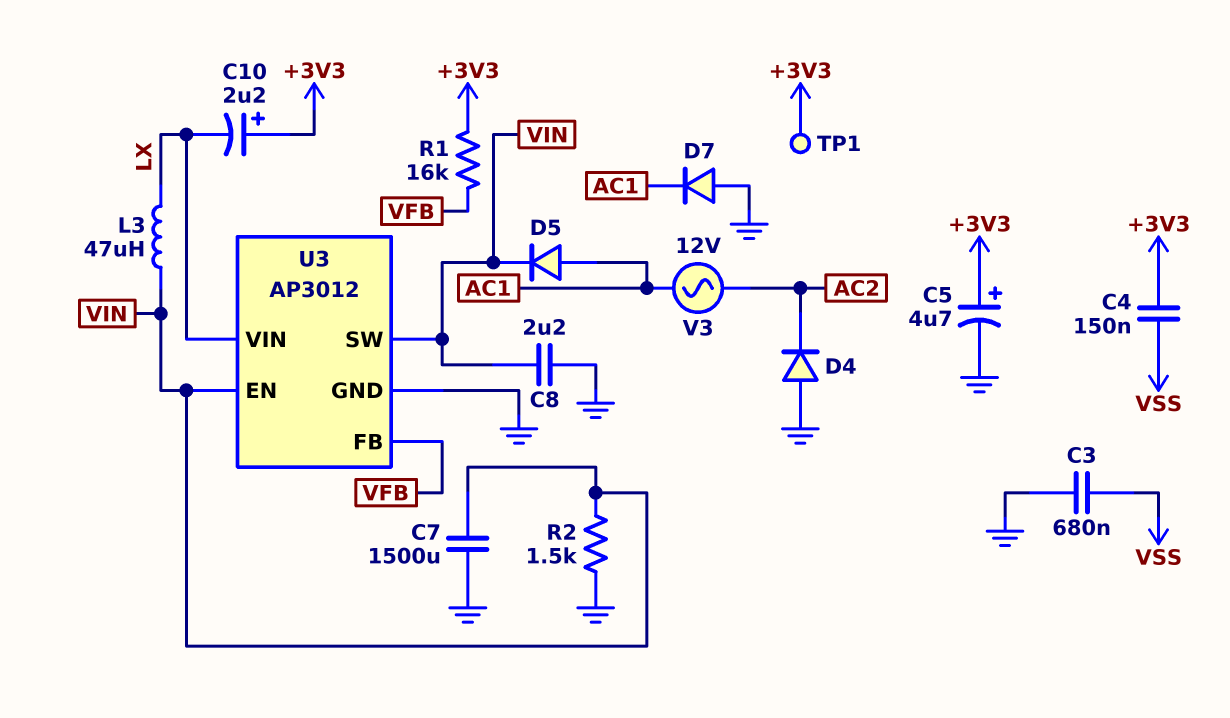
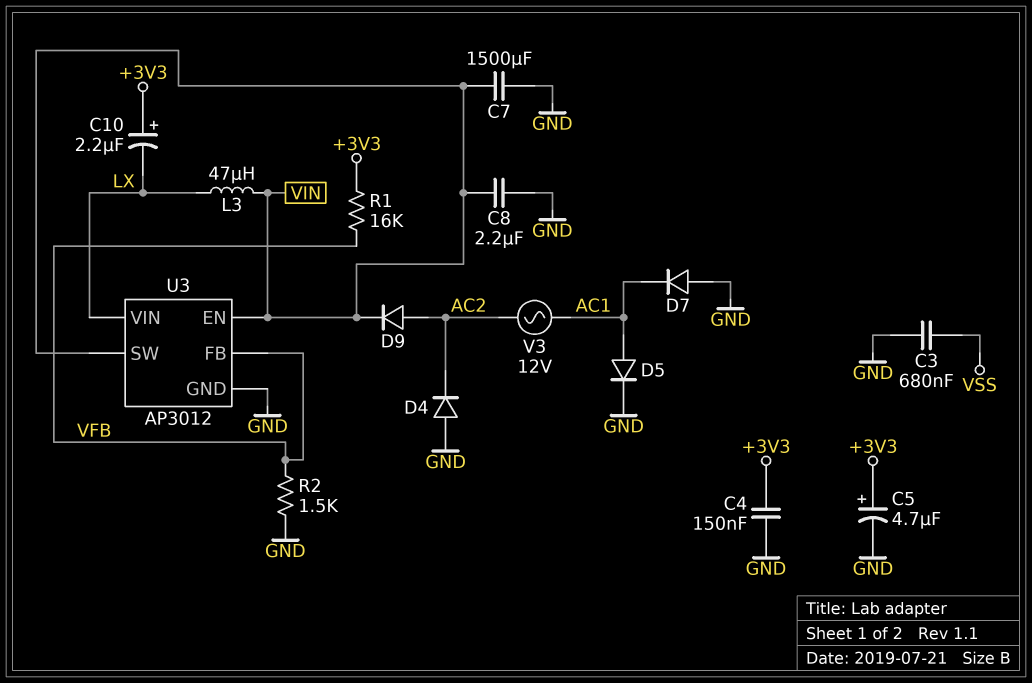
C4: 150nF (+3V3, VSS) -> 150nF (+3V3, GND)
D5: diode (A AC1, K VIN) -> diode (A AC1, K GND)
D9: none -> diode (A AC2, K VIN)
R2: 1.5k (GND, VIN) -> 1.5k (GND, VFB)
TP1: test point (+3V3) -> none

